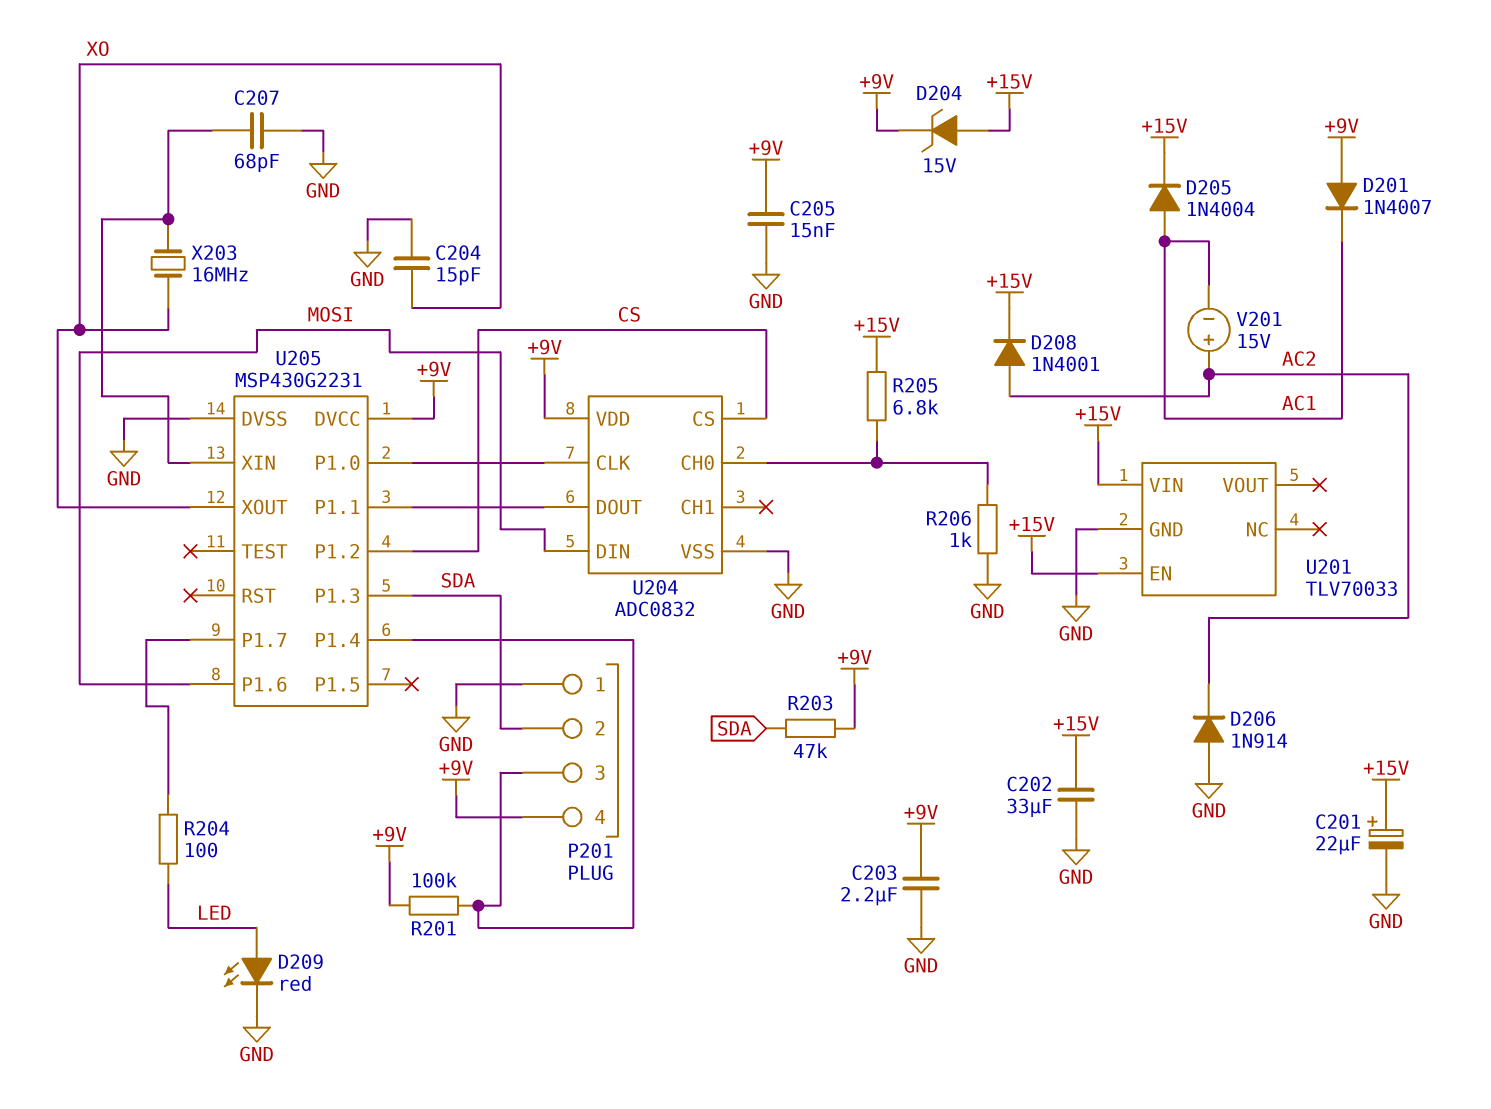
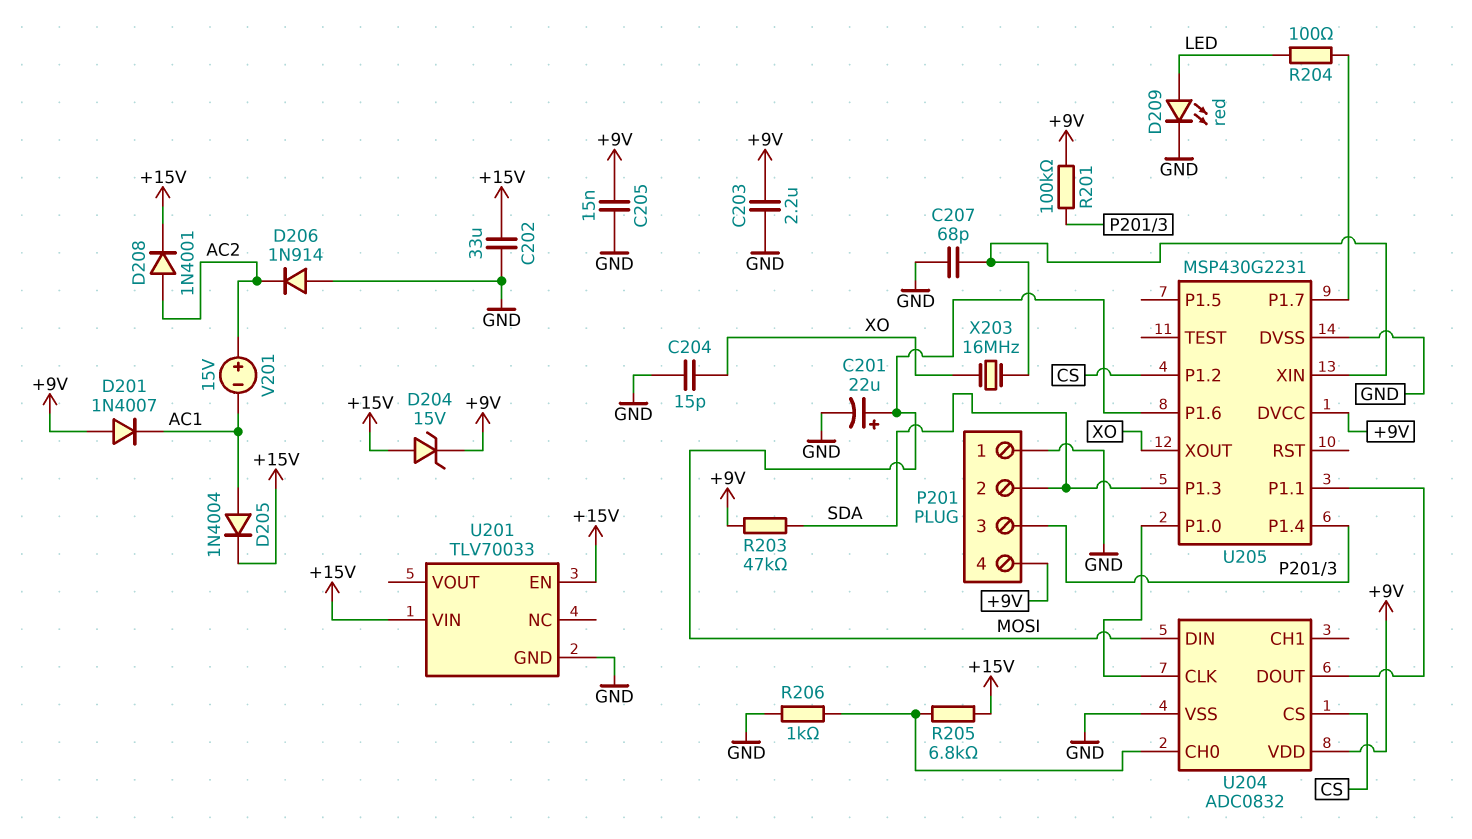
C201: 22uF (plus +15V, minus GND) -> 22uF (plus MOSI, minus GND)

